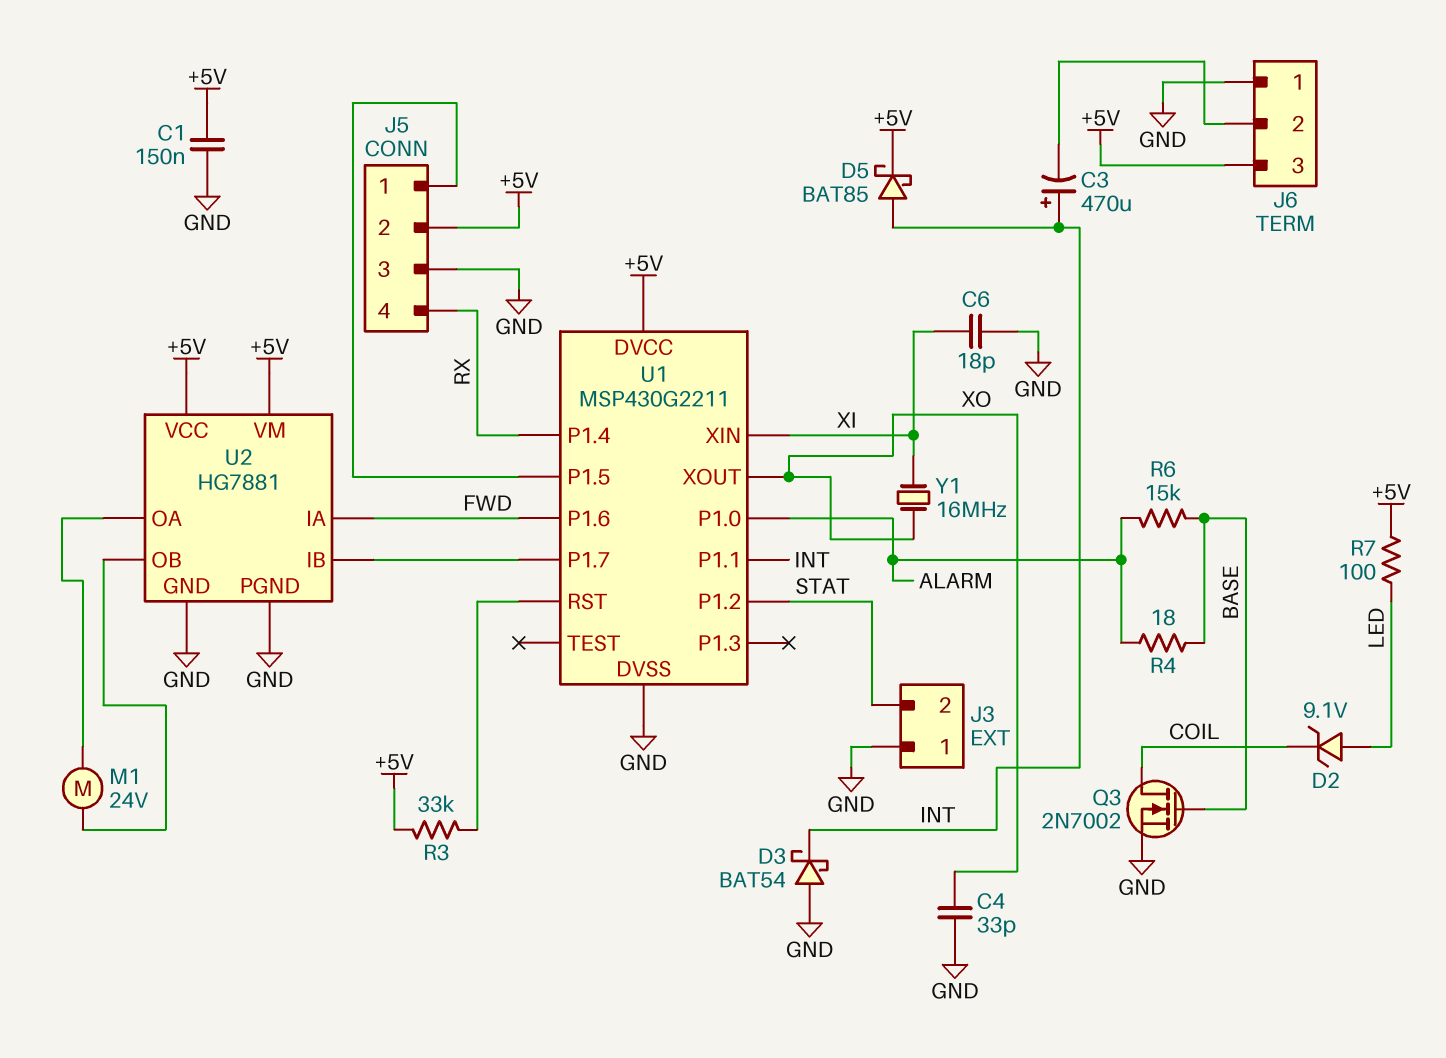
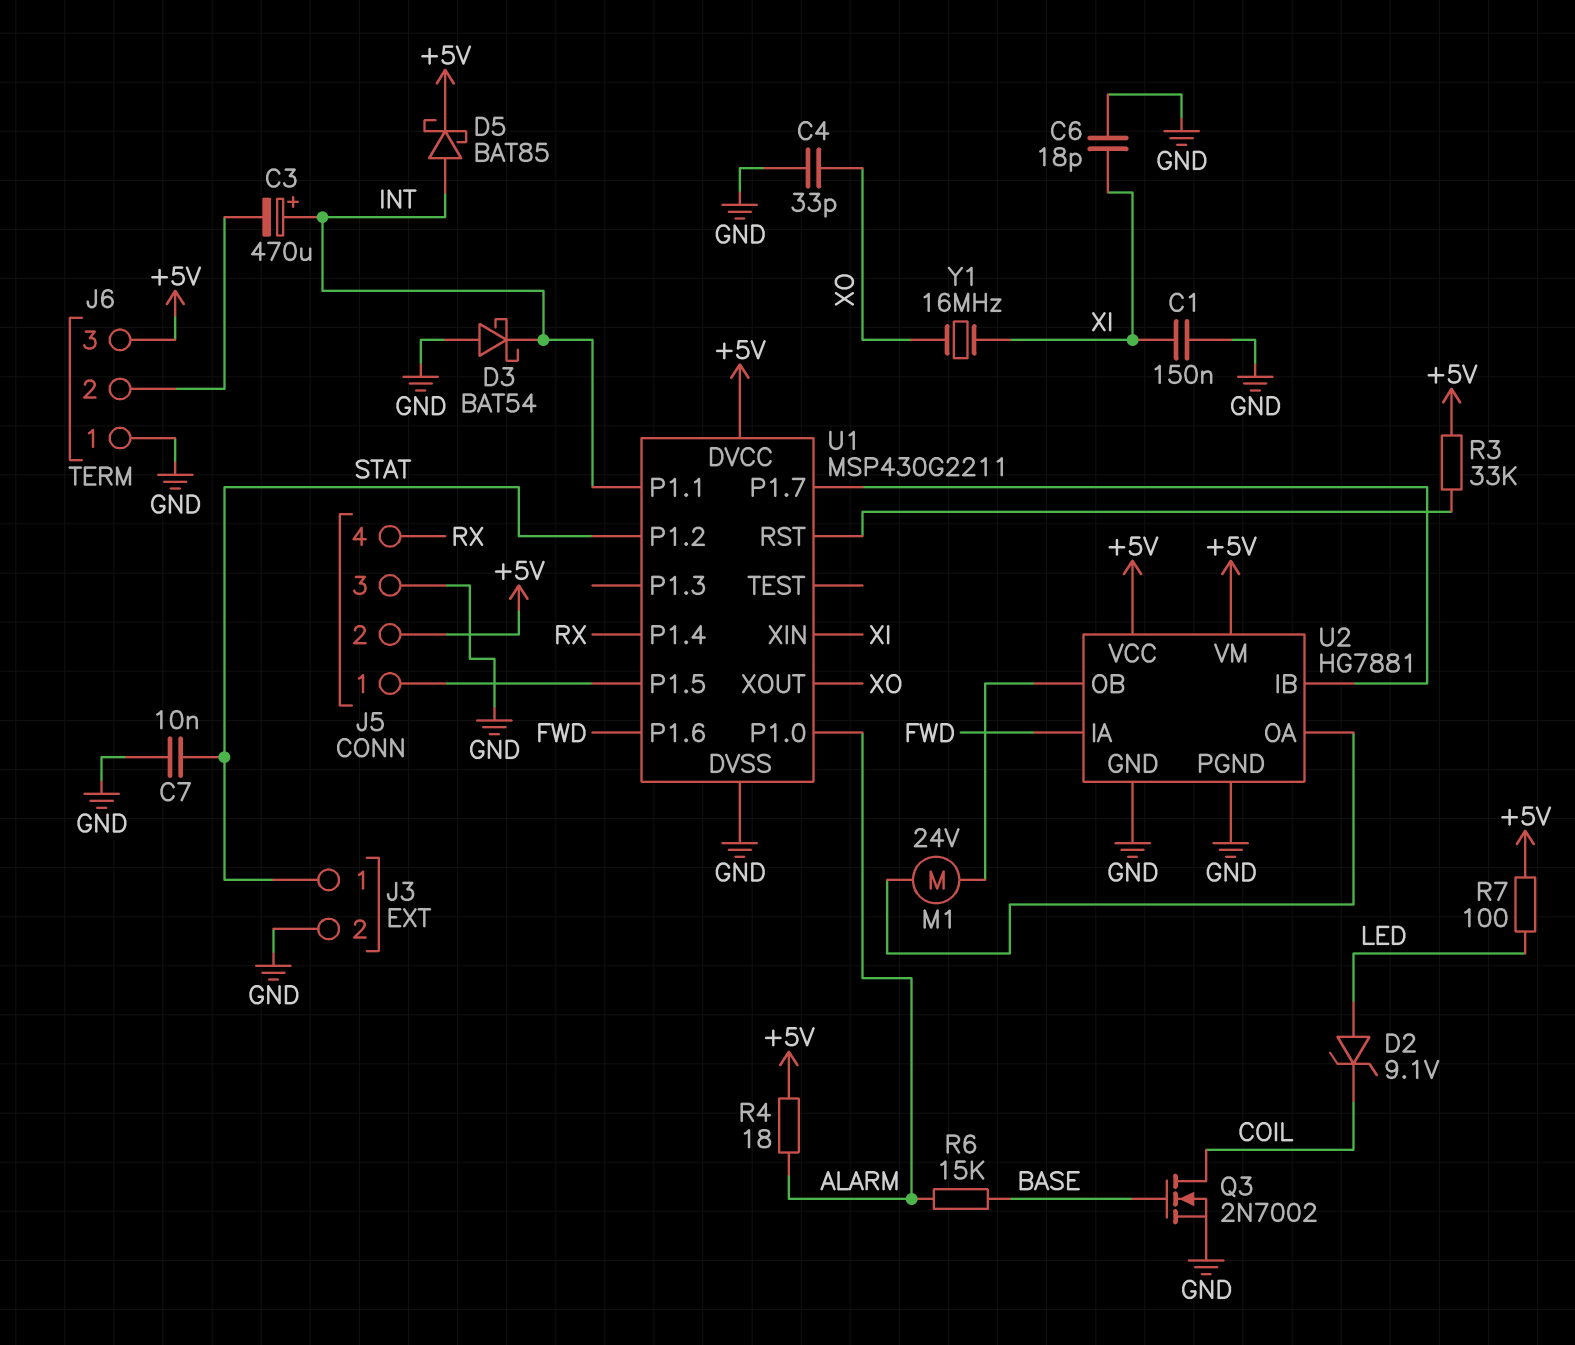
C1: 150nF (+5V, GND) -> 150nF (GND, XI)
C7: none -> 10nF (GND, STAT)
J3 pin 1: GND -> STAT
J3 pin 2: STAT -> GND
R4: 18 (ALARM, BASE) -> 18 (+5V, ALARM)

